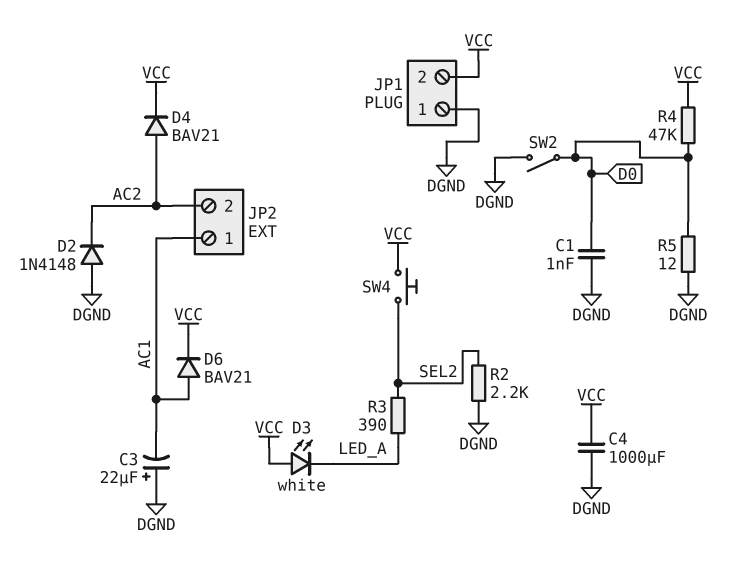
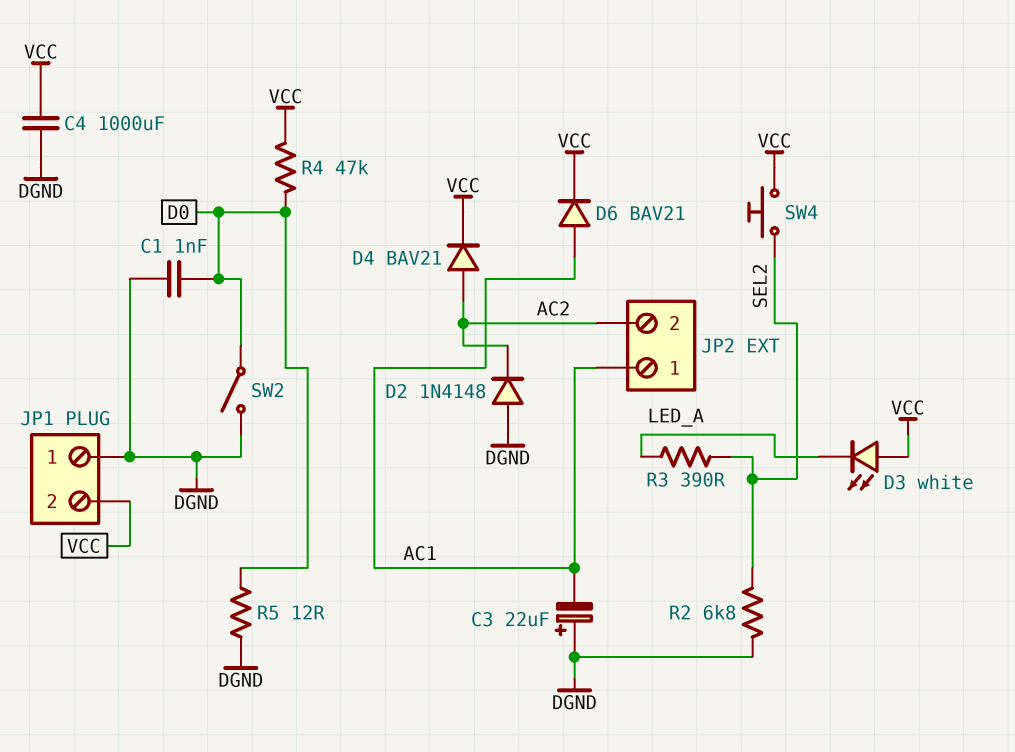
R2: 2.2k (DGND, SEL2) -> 6.8k (DGND, SEL2)

